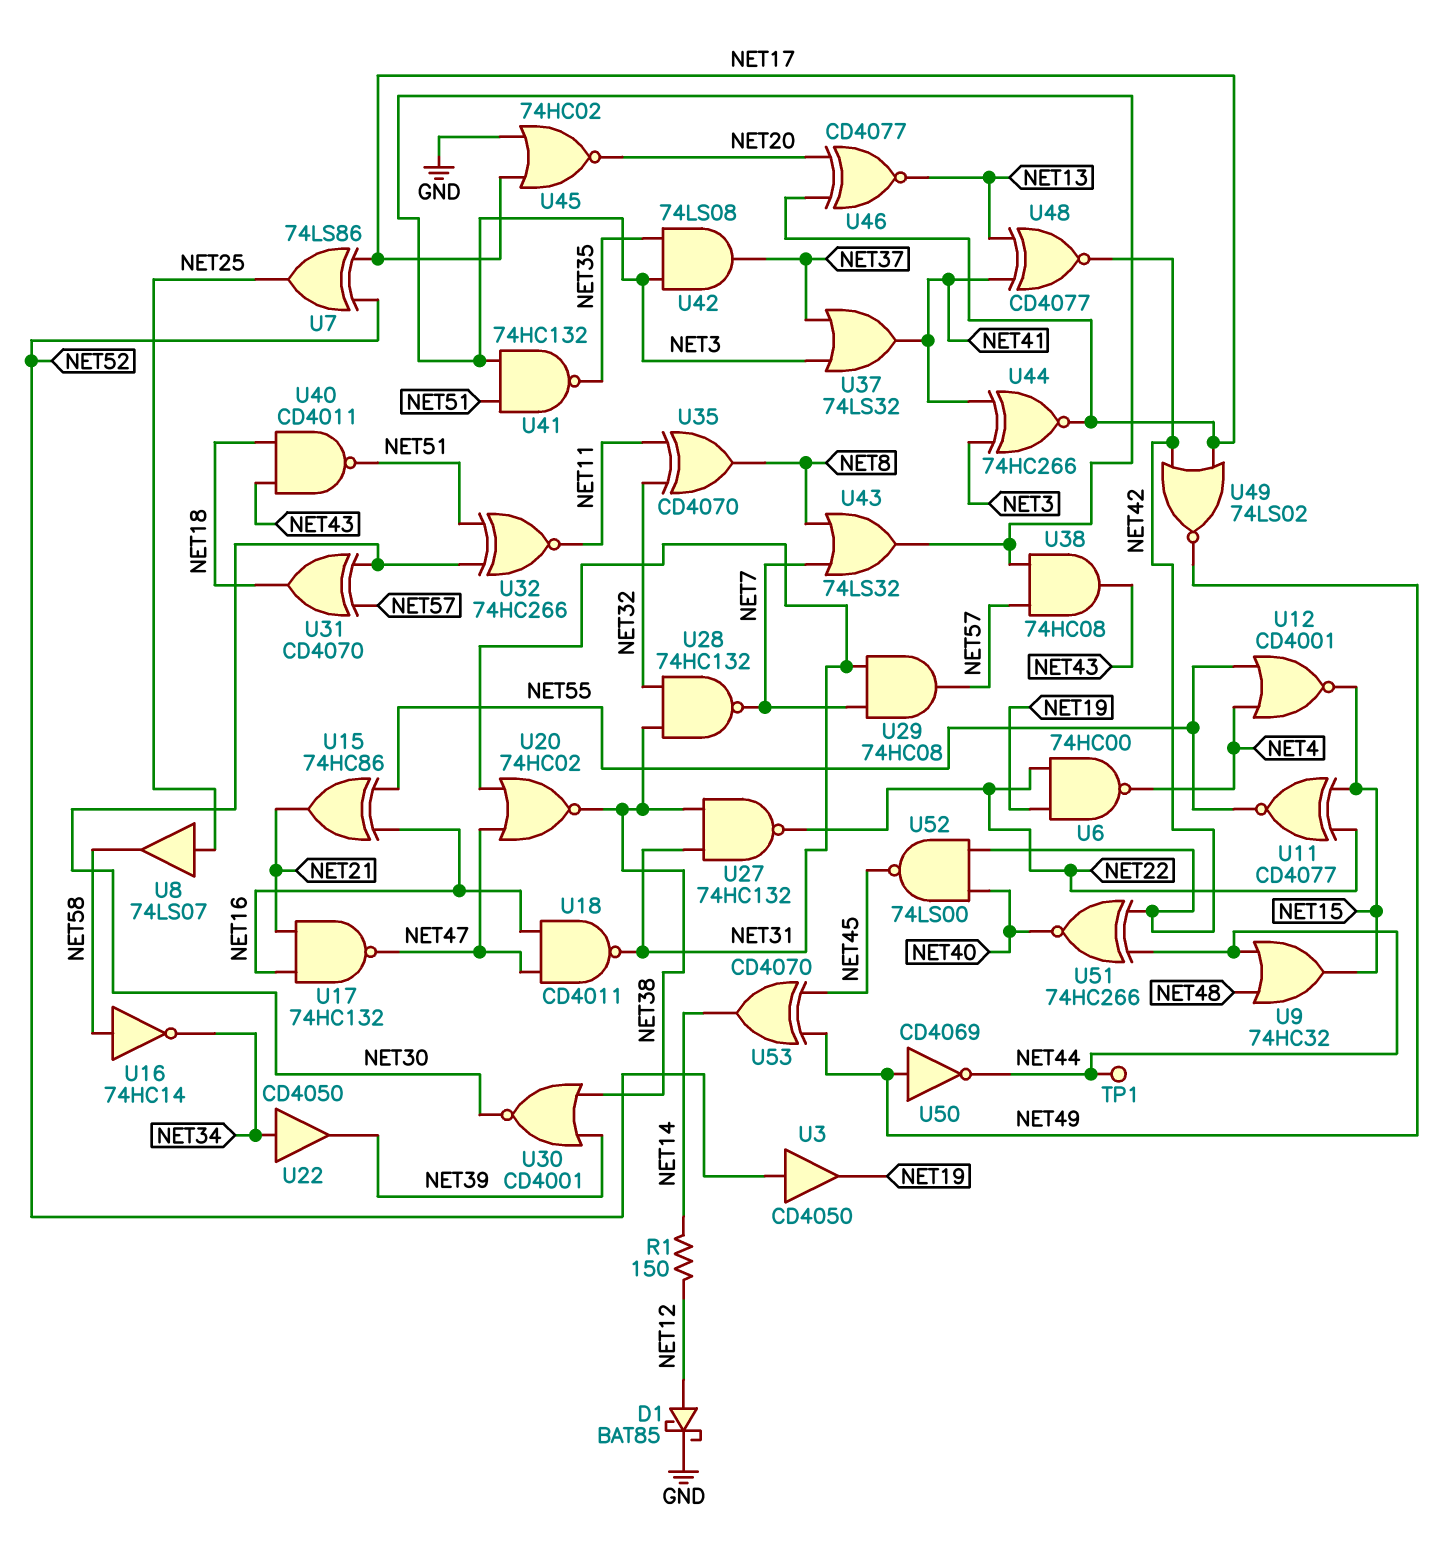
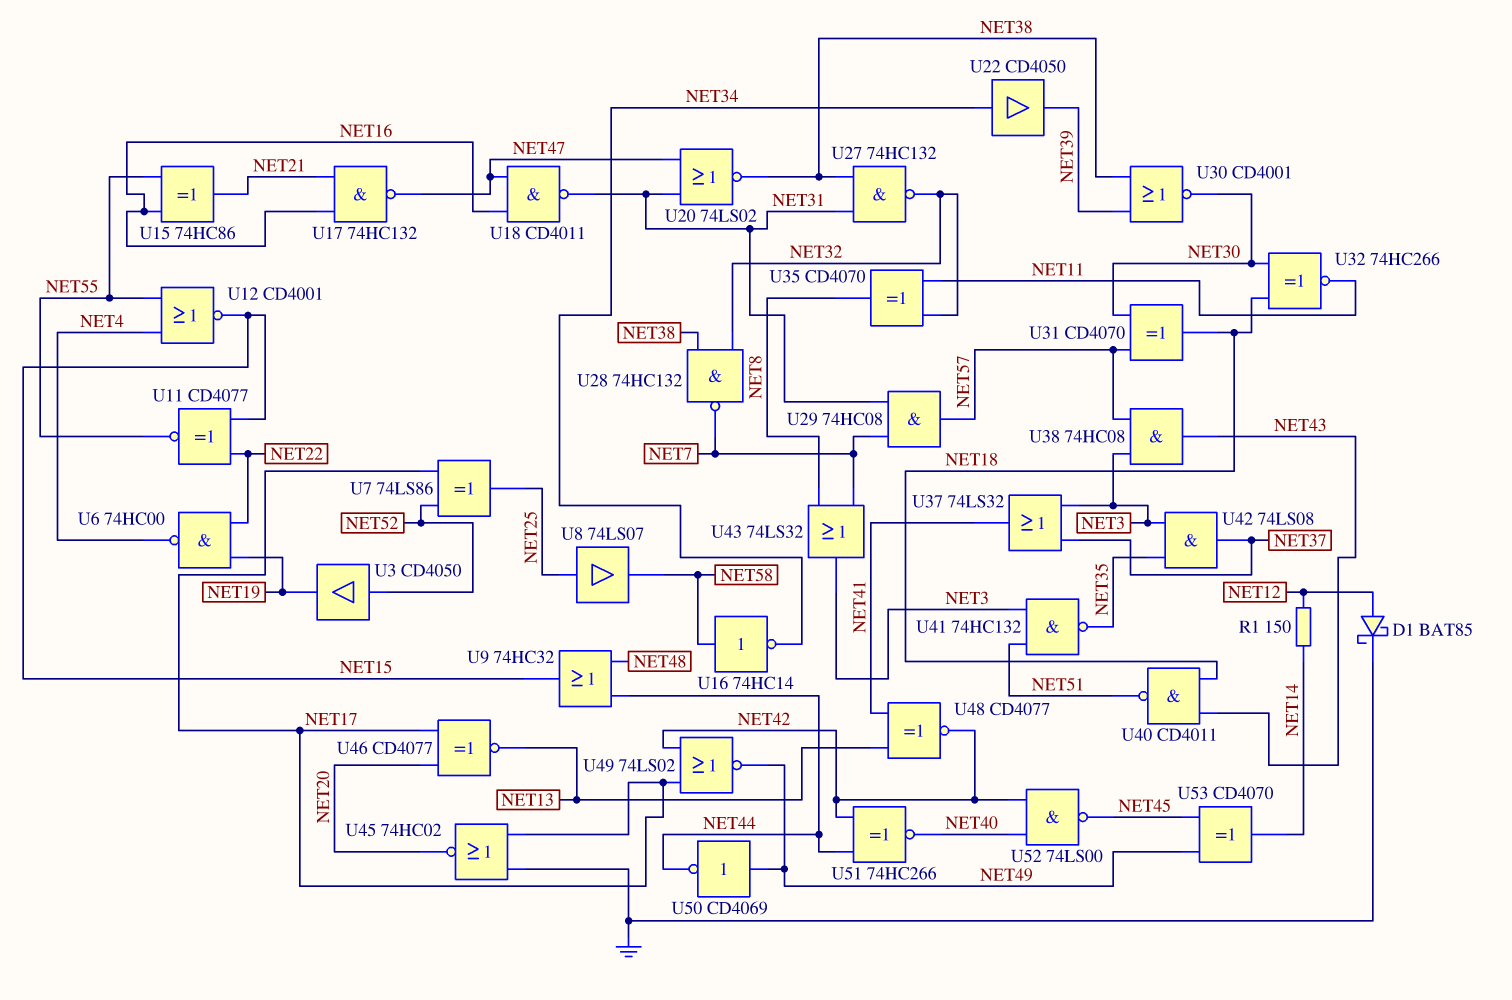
TP1: test point (NET44) -> none
U20: NOR 74HC02 (in NET31, in NET47, out NET38) -> NOR 74LS02 (in NET31, in NET47, out NET38)
U27: NAND 74HC132 (in NET31, in NET38, out NET22) -> NAND 74HC132 (in NET31, in NET38, out NET32)
U32: XNOR 74HC266 (in NET30, in NET51, out NET11) -> XNOR 74HC266 (in NET18, in NET30, out NET11)
U44: XNOR 74HC266 (in NET3, in NET41, out NET17) -> none

